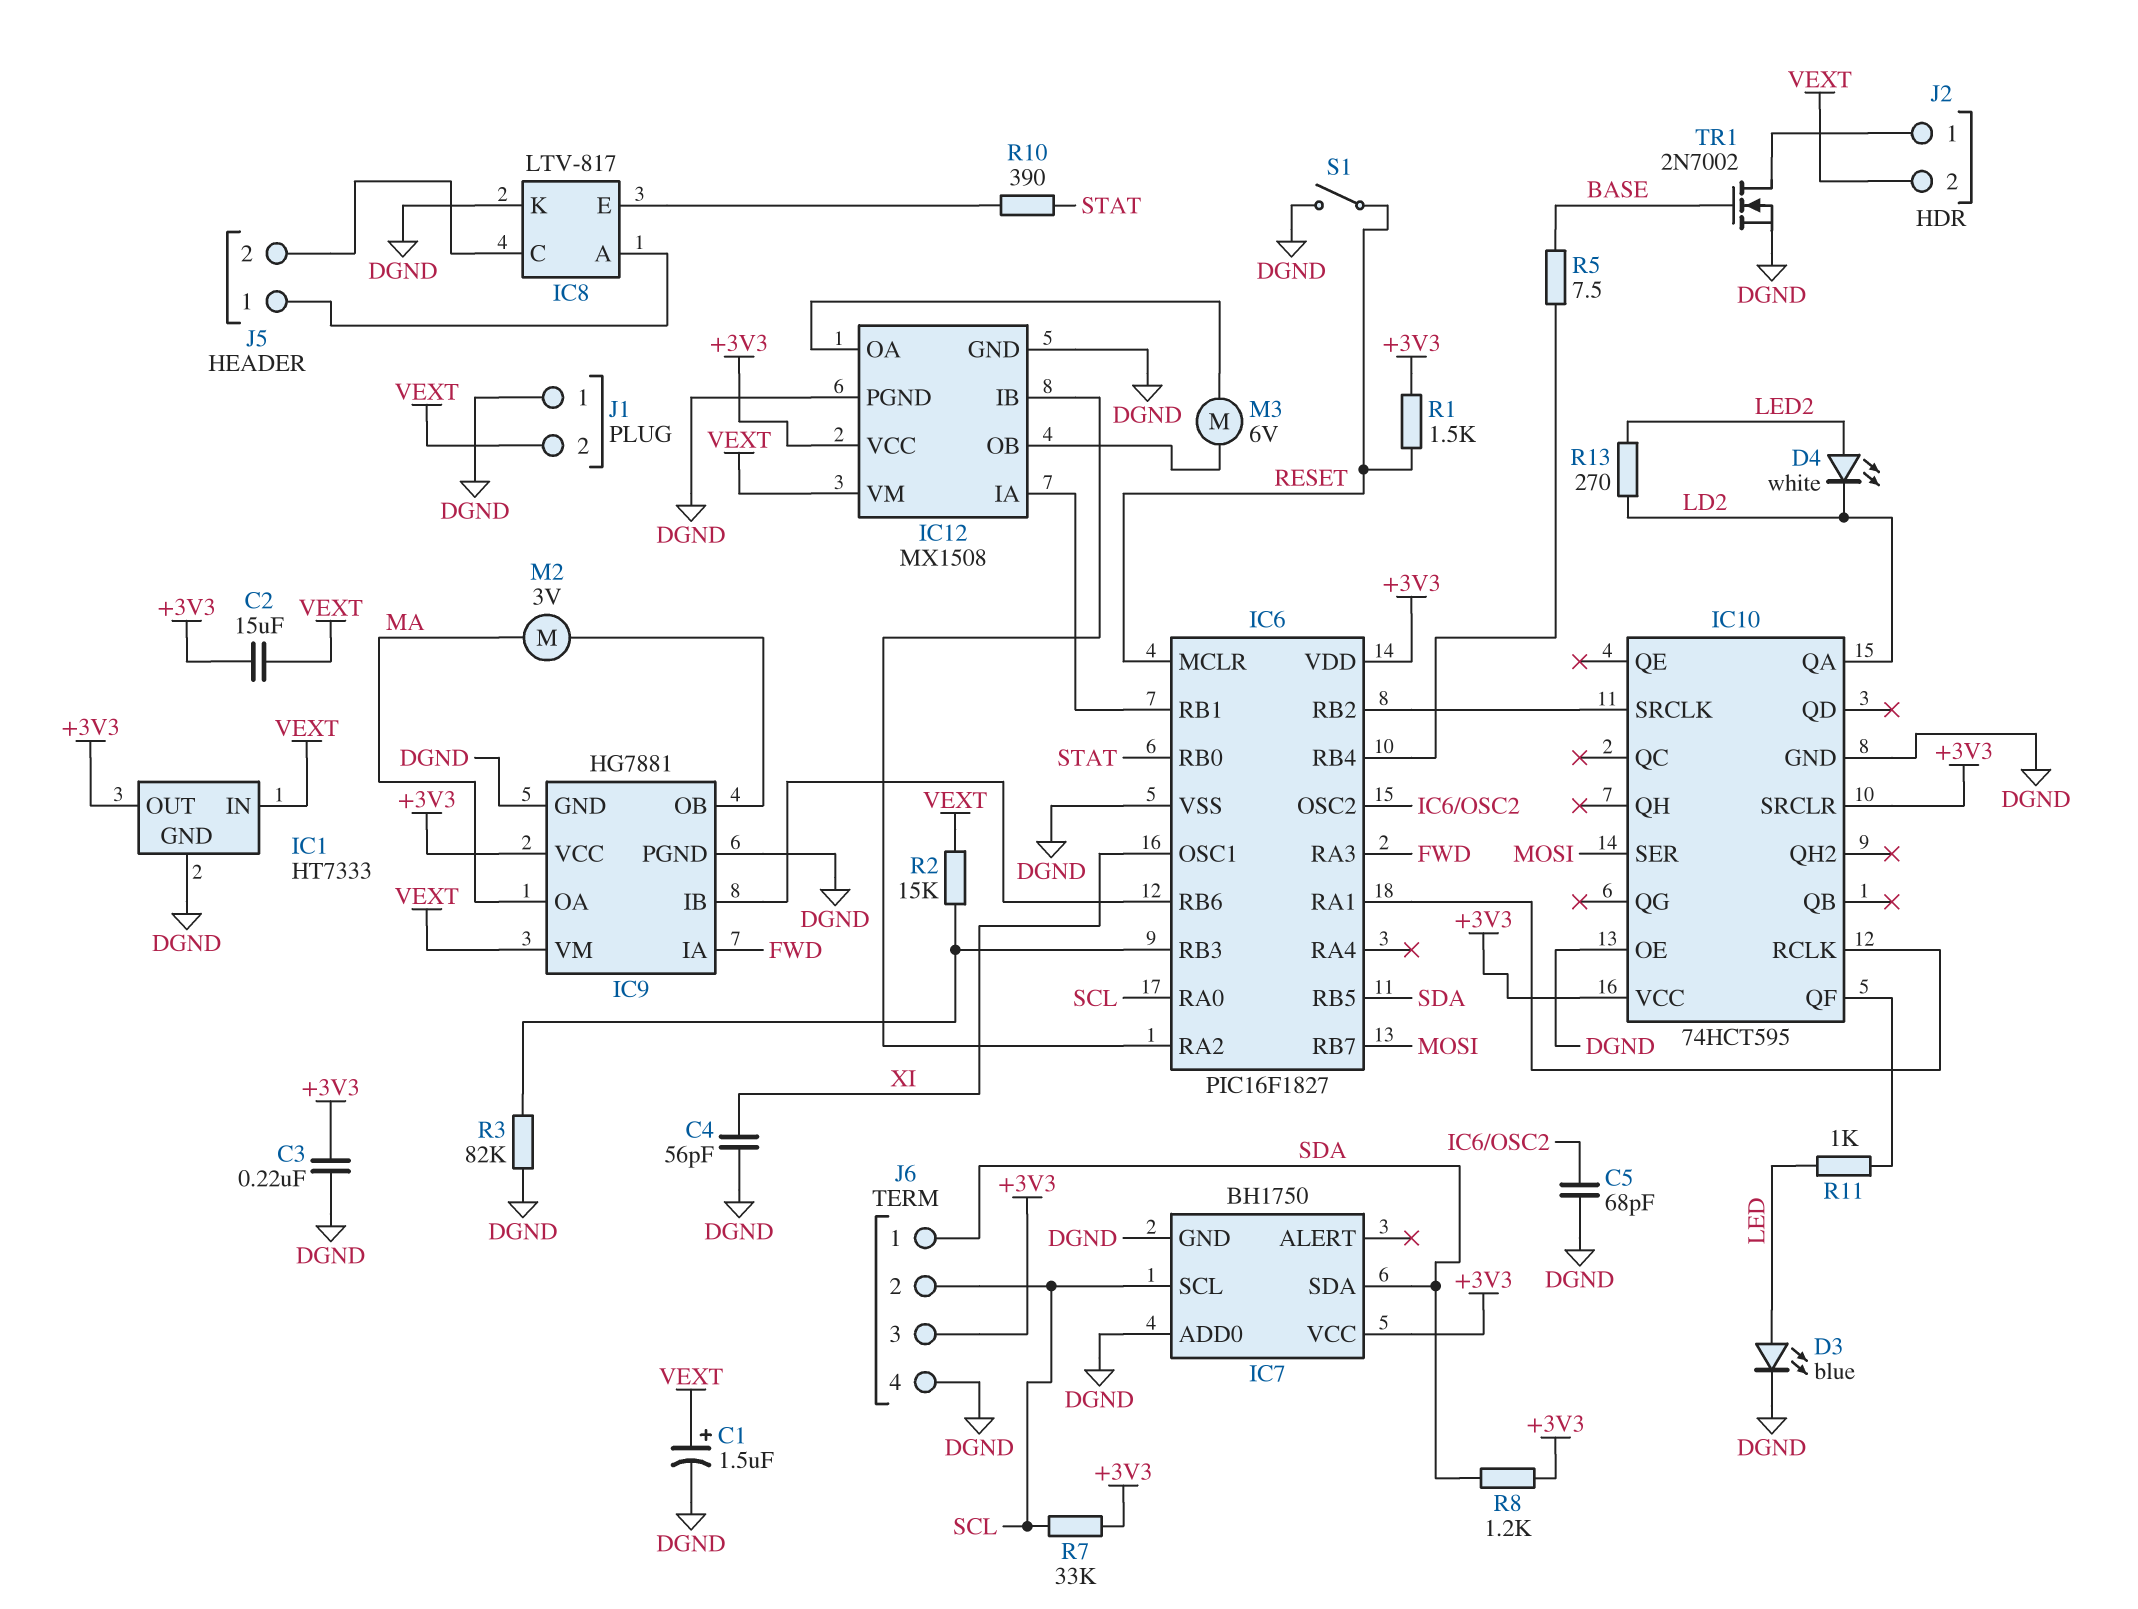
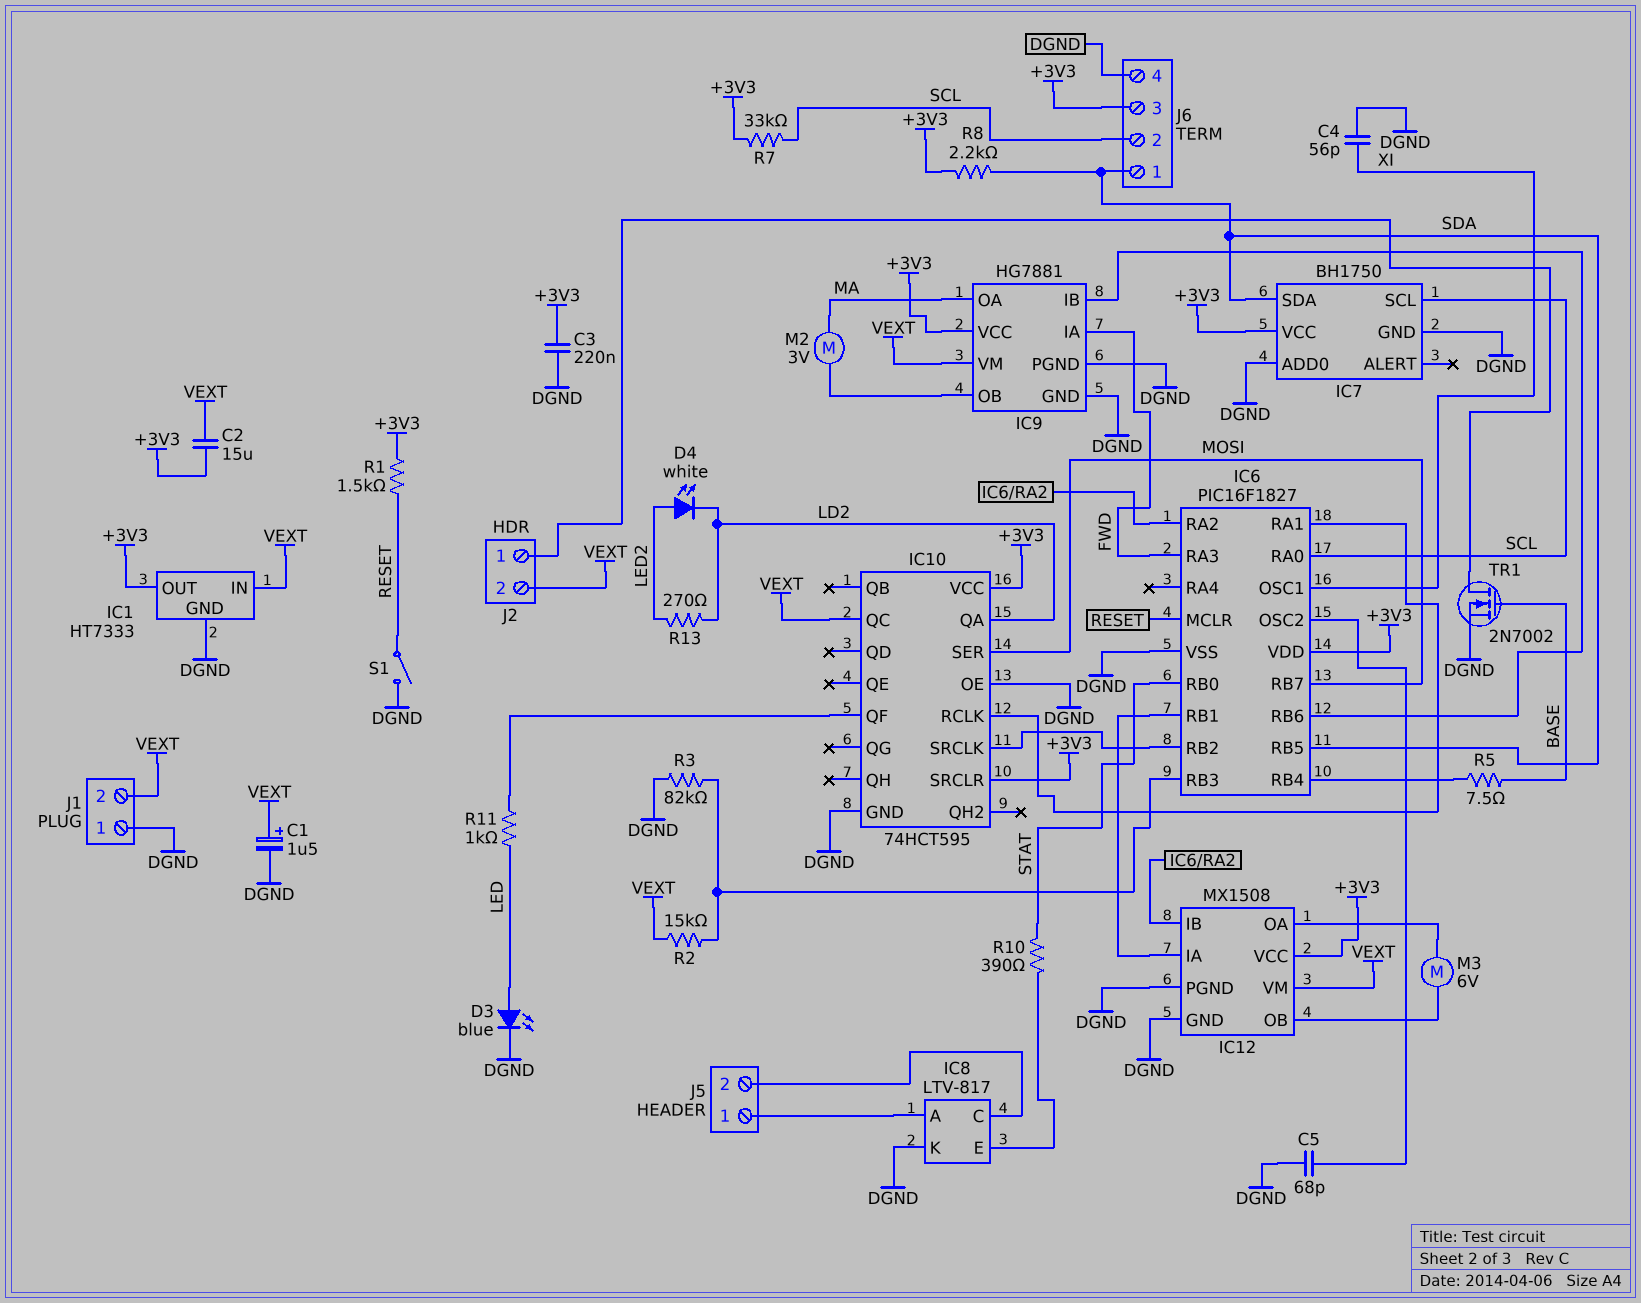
IC10 pin QC: none -> VEXT
R8: 1.2k (+3V3, SDA) -> 2.2k (+3V3, SDA)

